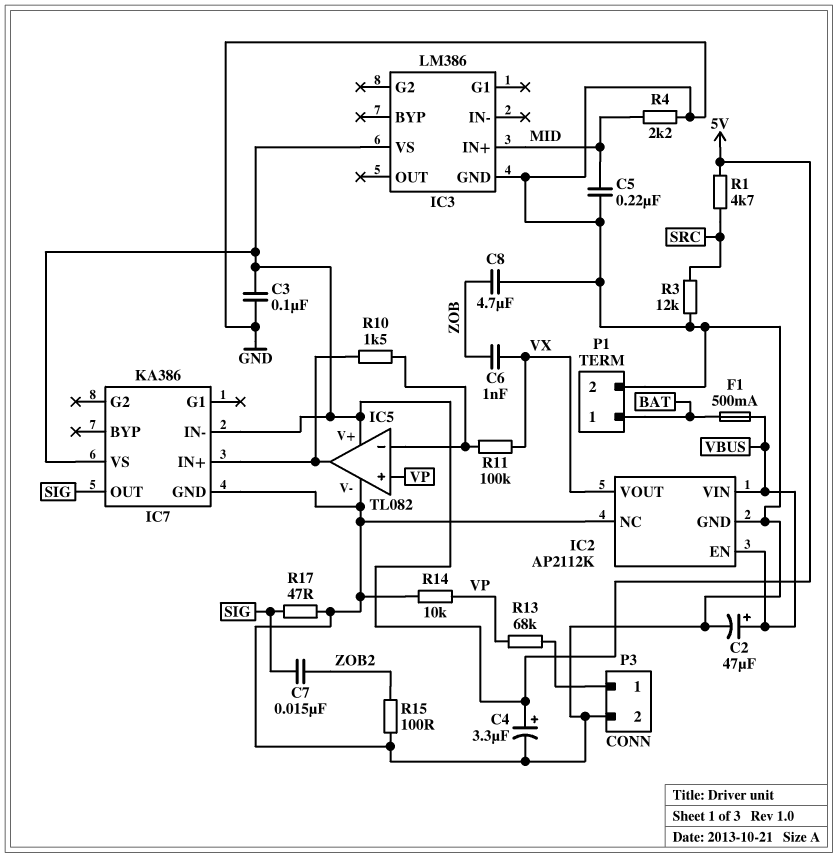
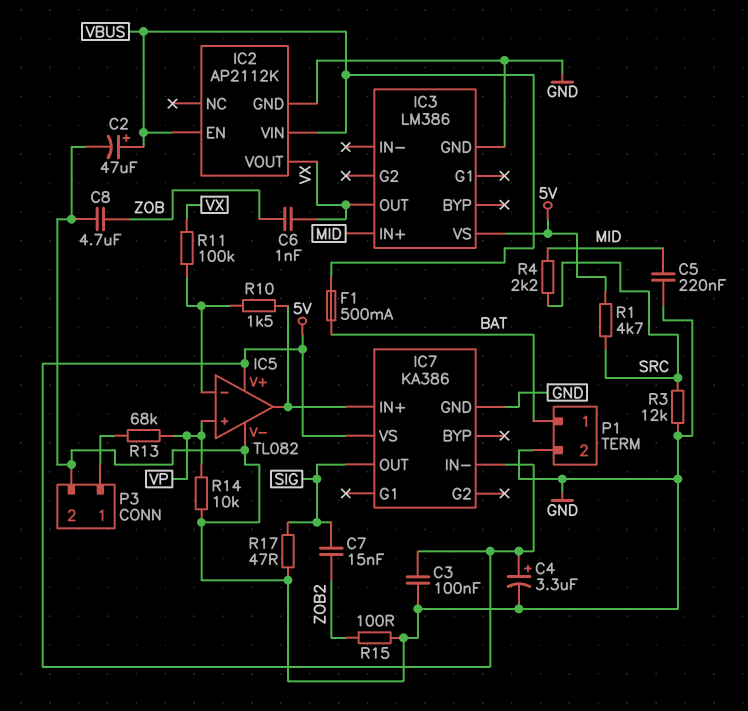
IC2 pin NC: GND -> none
IC3 pin OUT: none -> VX
R4: 2.2k (GND, MID) -> 2.2k (MID, SRC)

